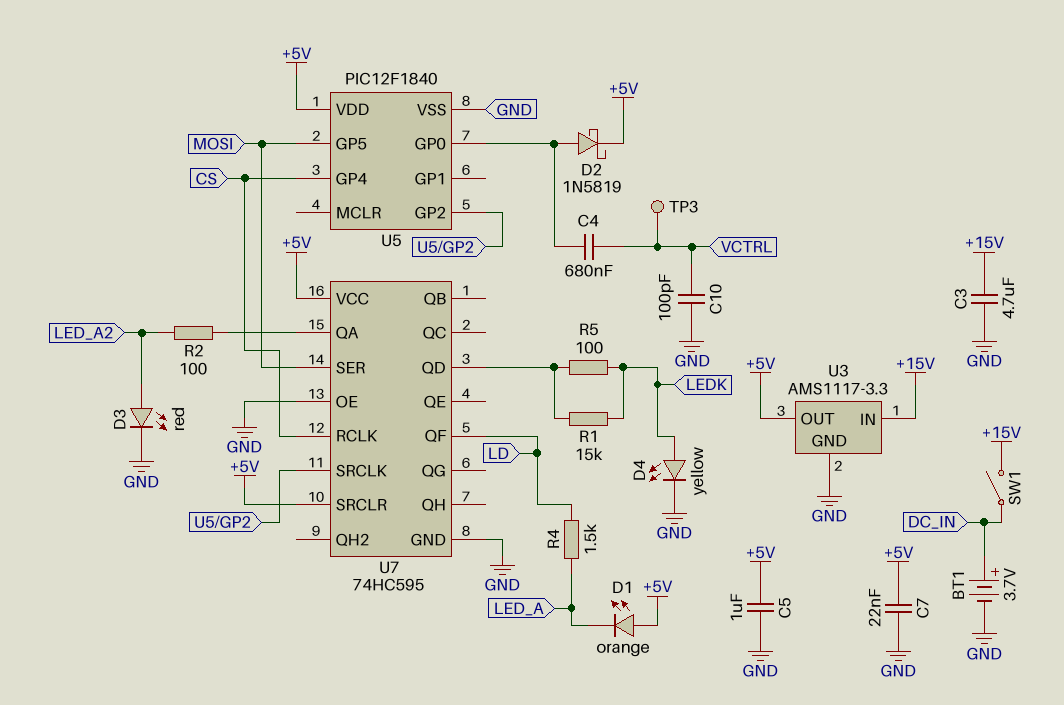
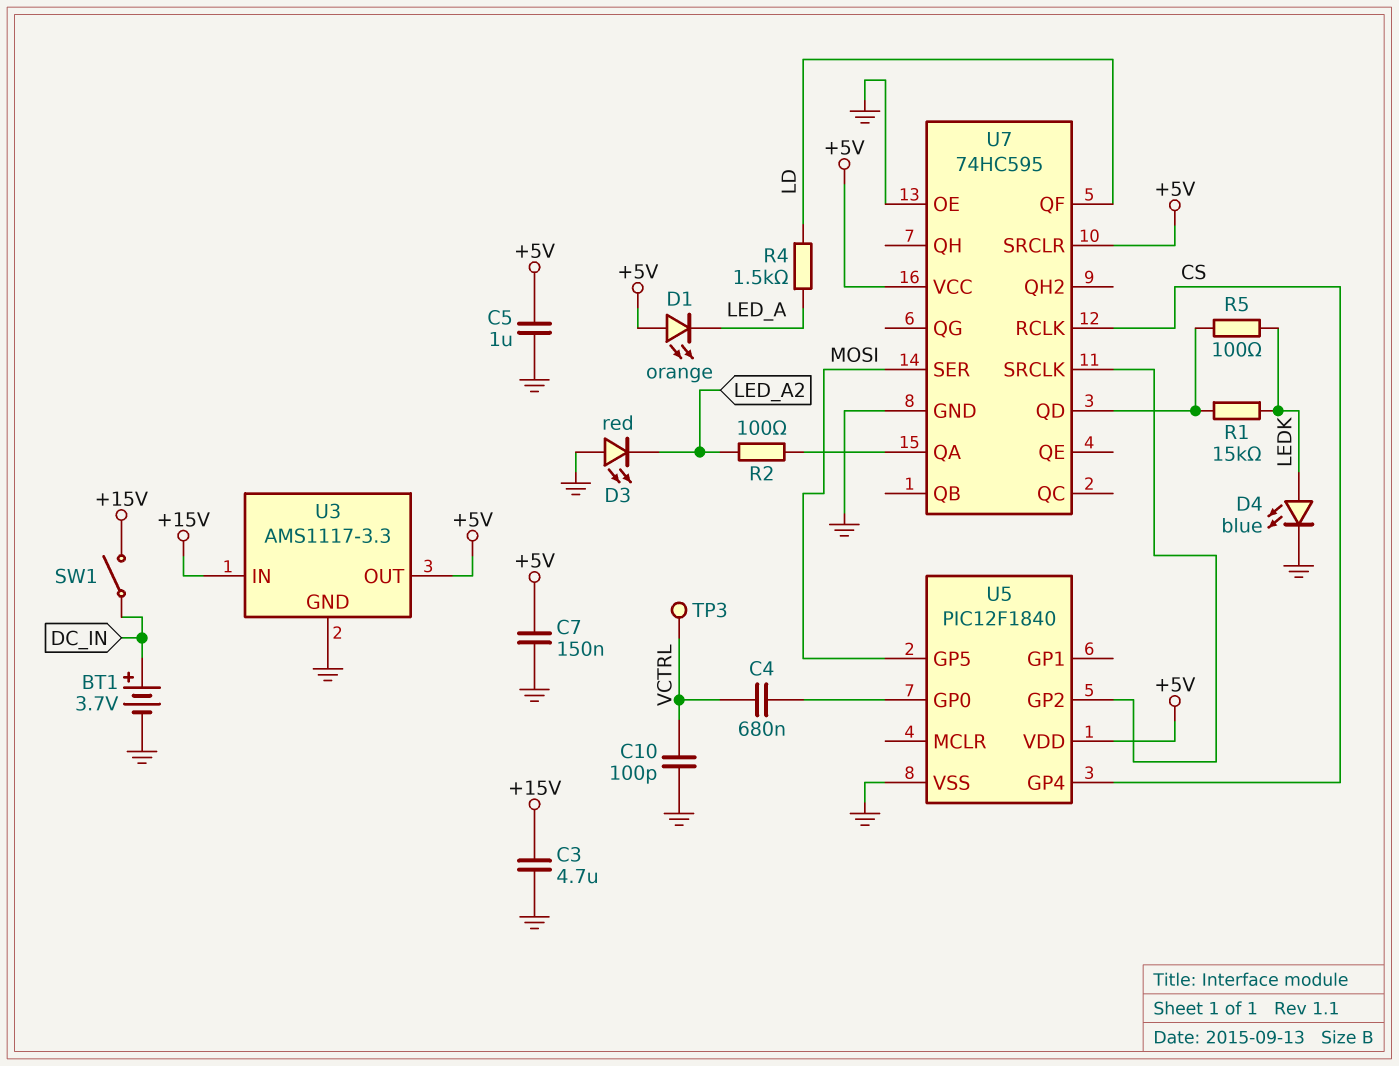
C7: 22nF (+5V, GND) -> 150nF (+5V, GND)
D2: schottky 1N5819 (A U5/GP0, K +5V) -> none
D3: LED red (A LED_A2, K GND) -> LED red (A GND, K LED_A2)
D4: LED yellow (A LEDK, K GND) -> LED blue (A LEDK, K GND)

